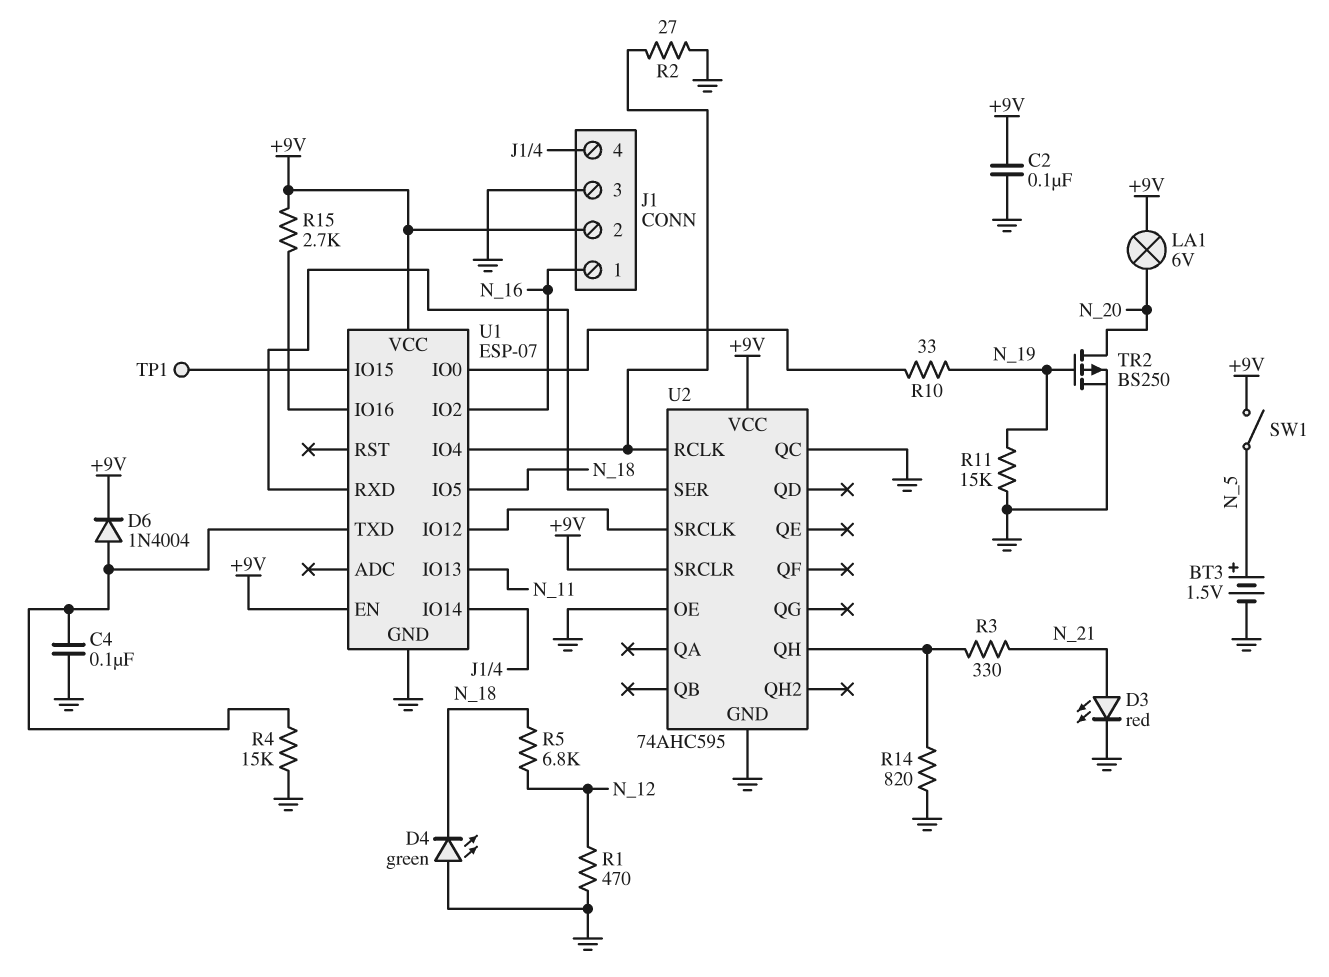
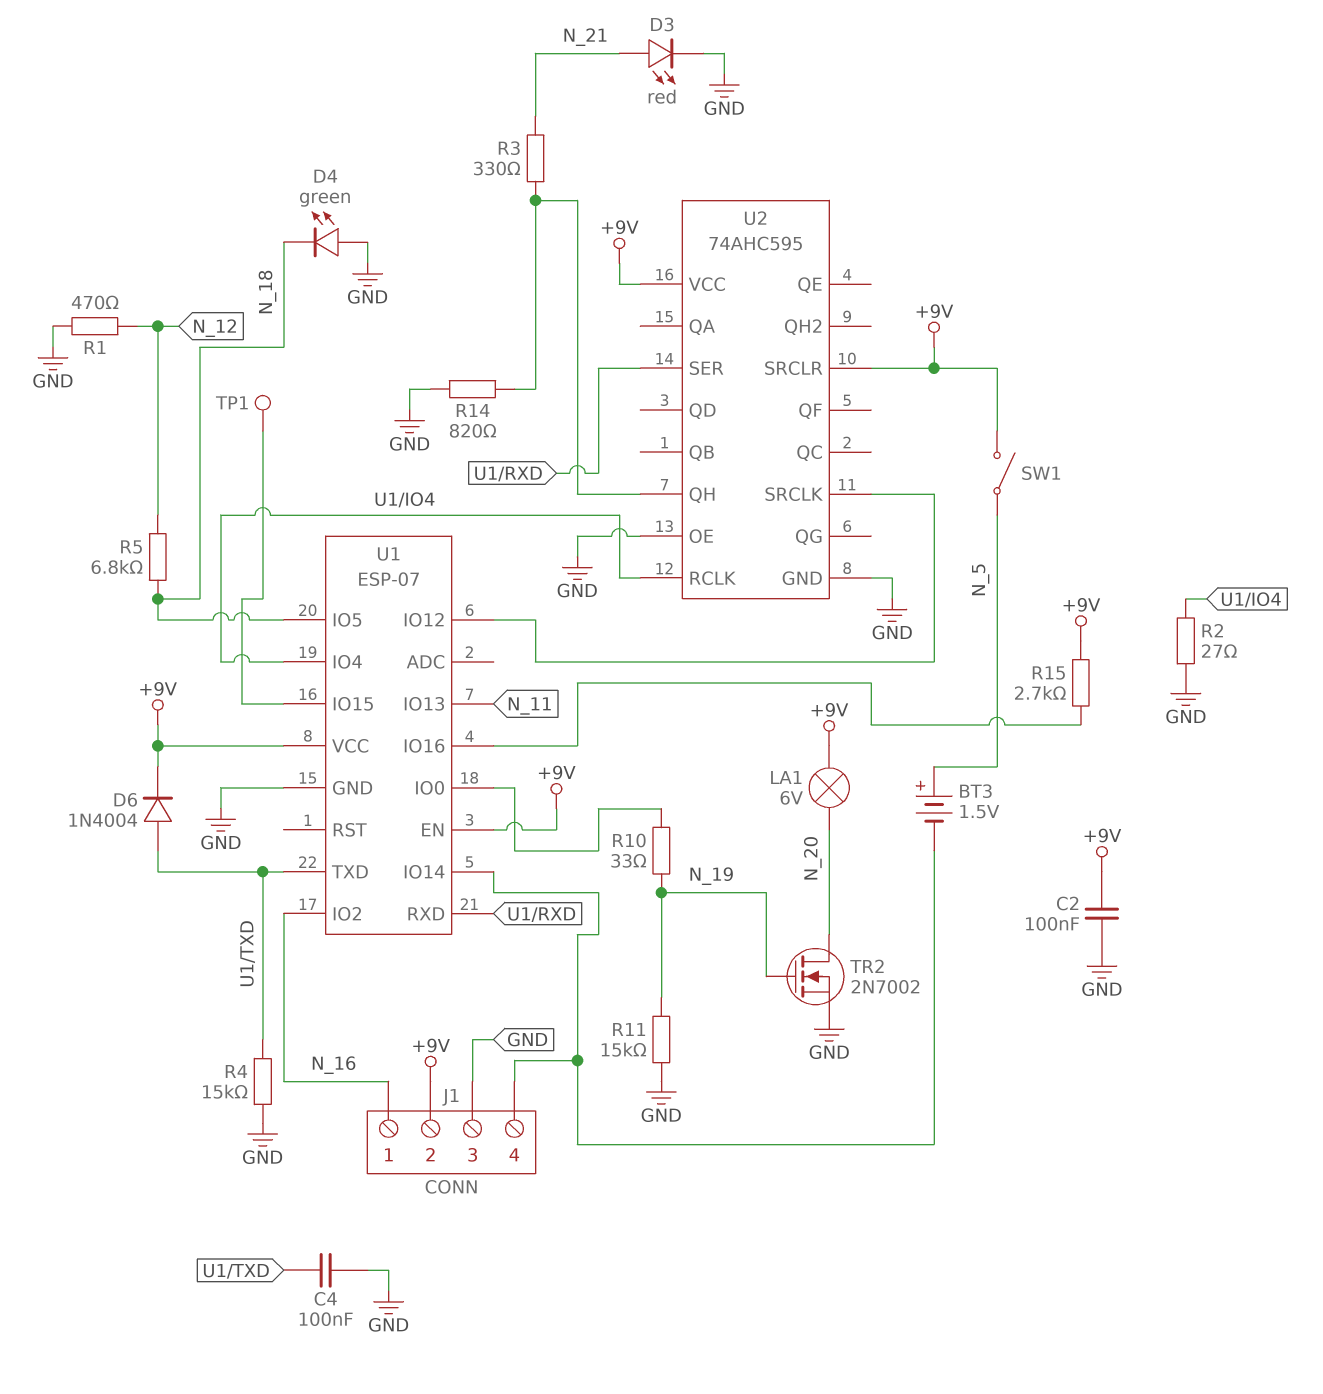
BT3: 1.5V (plus N_5, minus GND) -> 1.5V (plus N_5, minus J1/4)
TR2: PMOS BS250 (G N_19, D N_20, S GND) -> NMOS 2N7002 (G N_19, D N_20, S GND)
U2 pin QC: GND -> none

